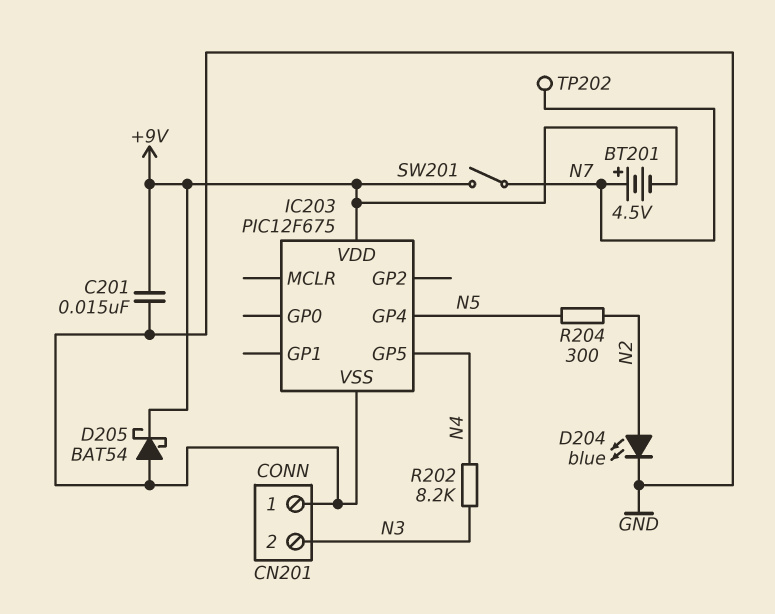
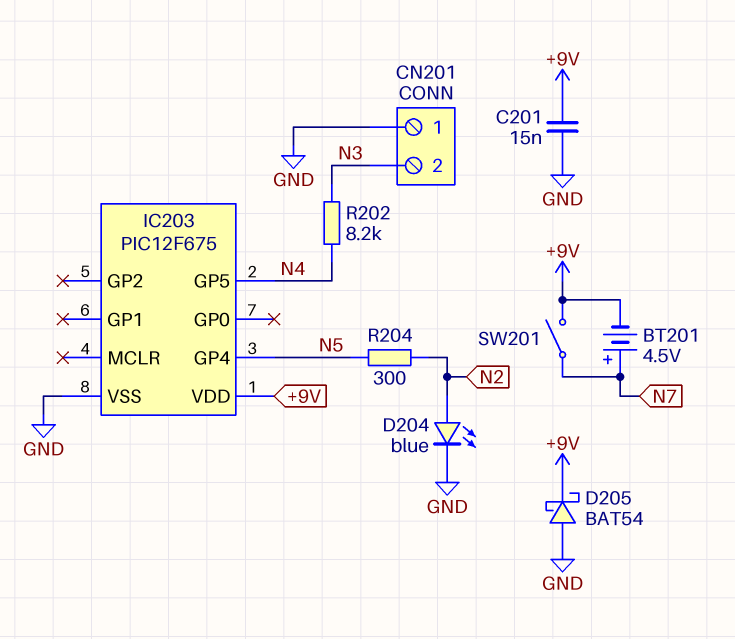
TP202: test point (N7) -> none

